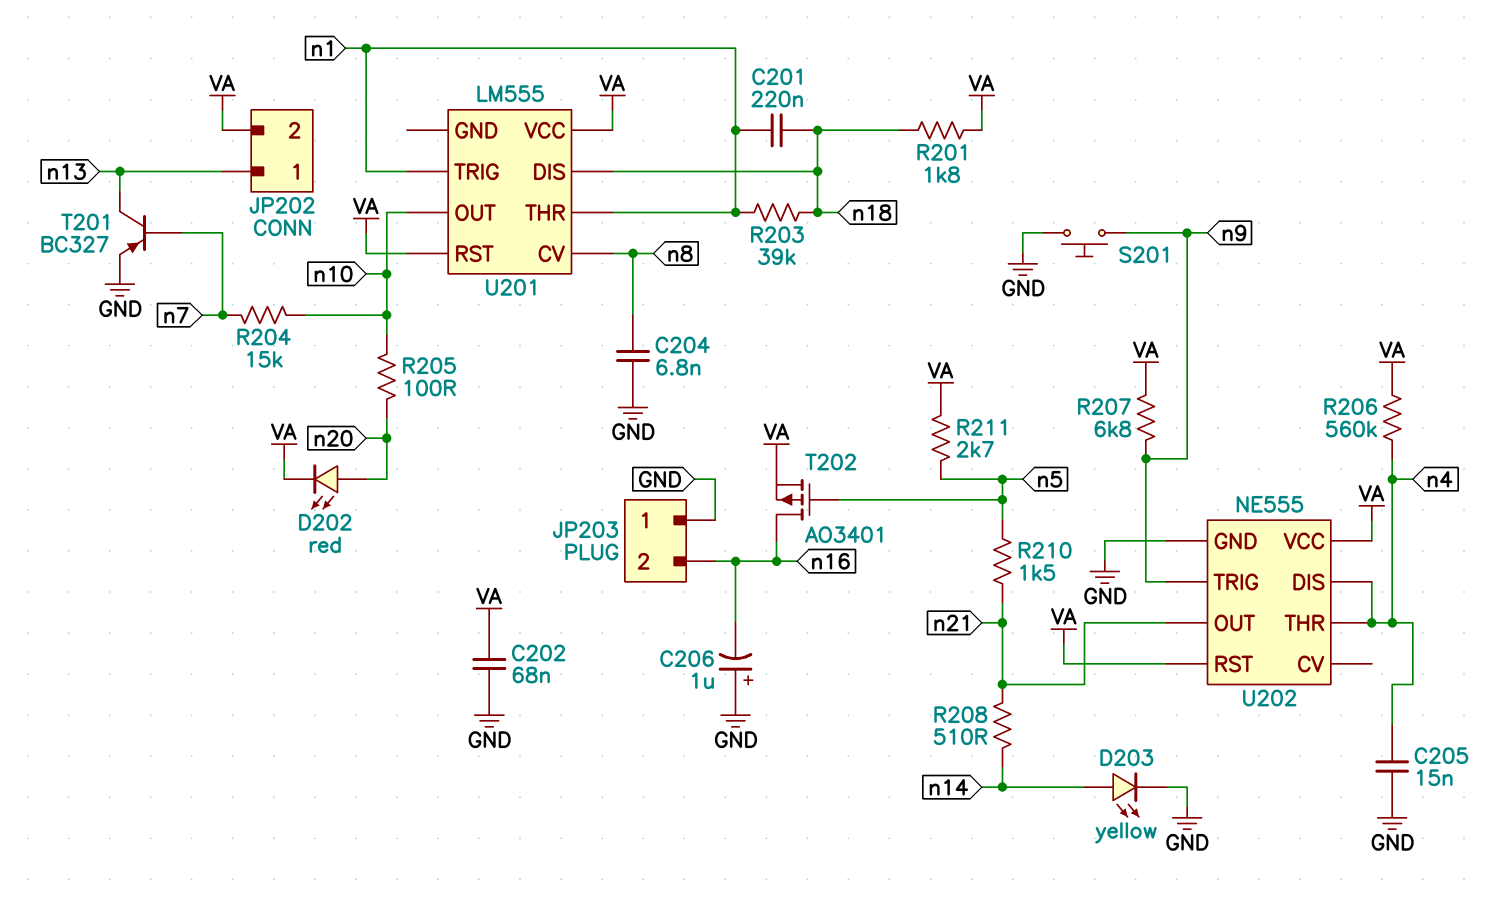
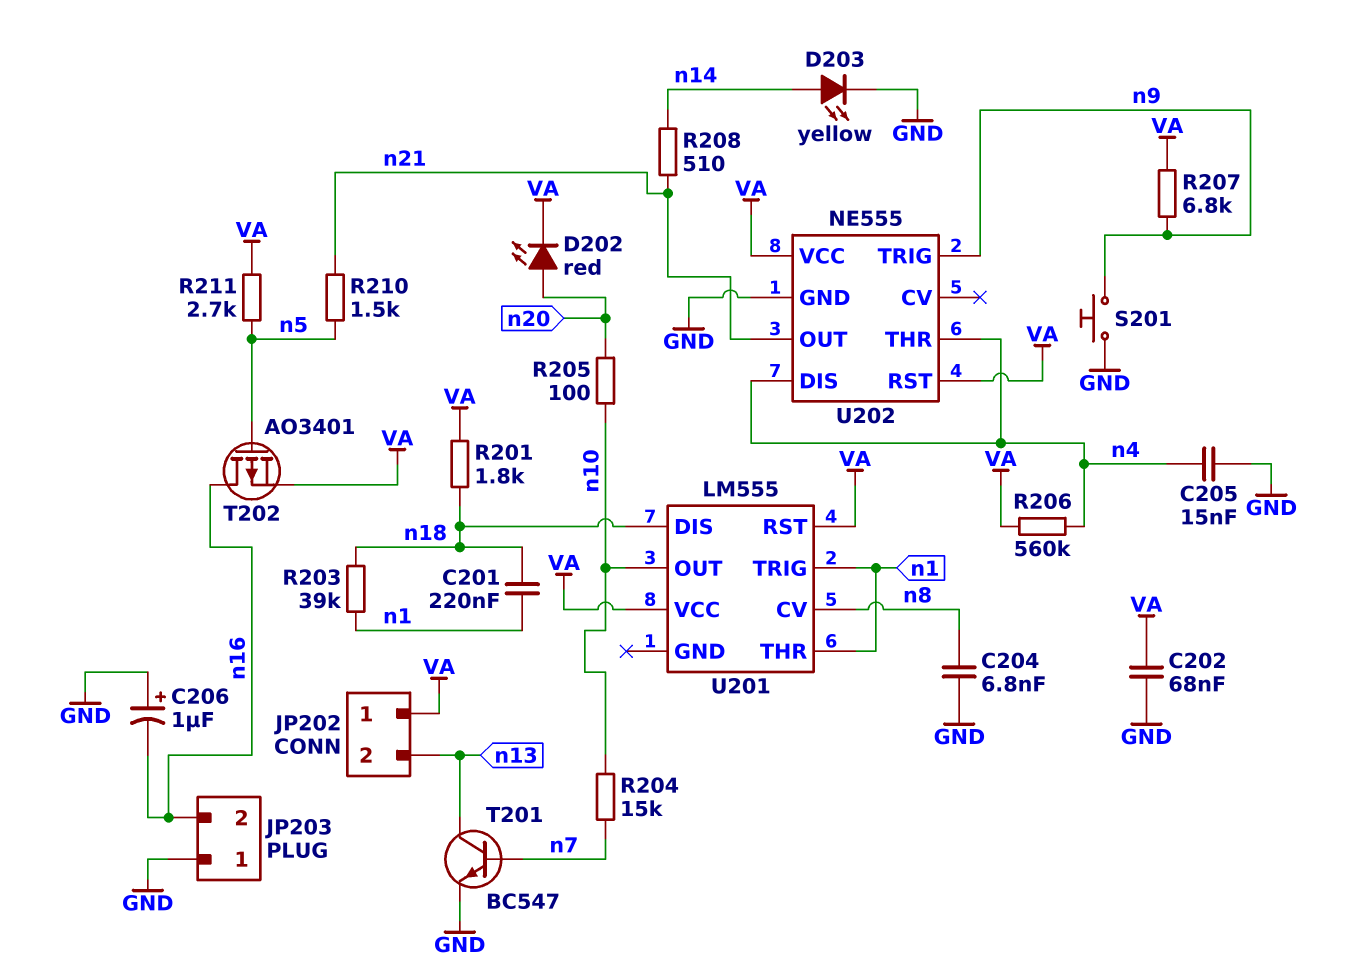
JP202 pin 1: n13 -> VA
JP202 pin 2: VA -> n13
T201: PNP BC327 (B n7, C n13, E GND) -> NPN BC547 (B n7, C n13, E GND)

